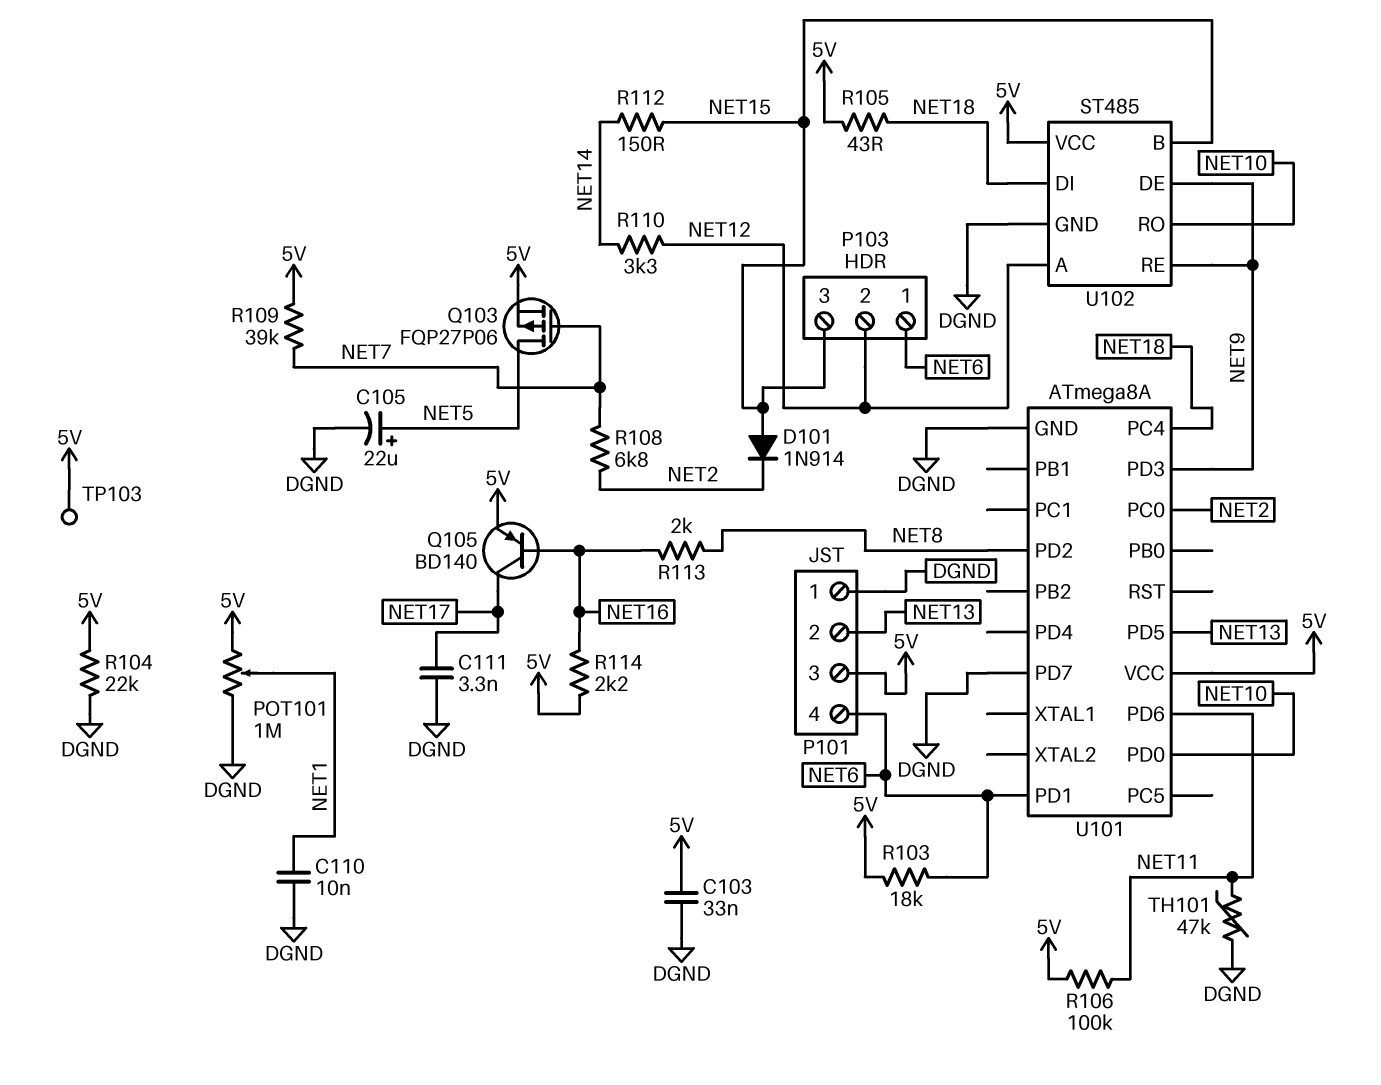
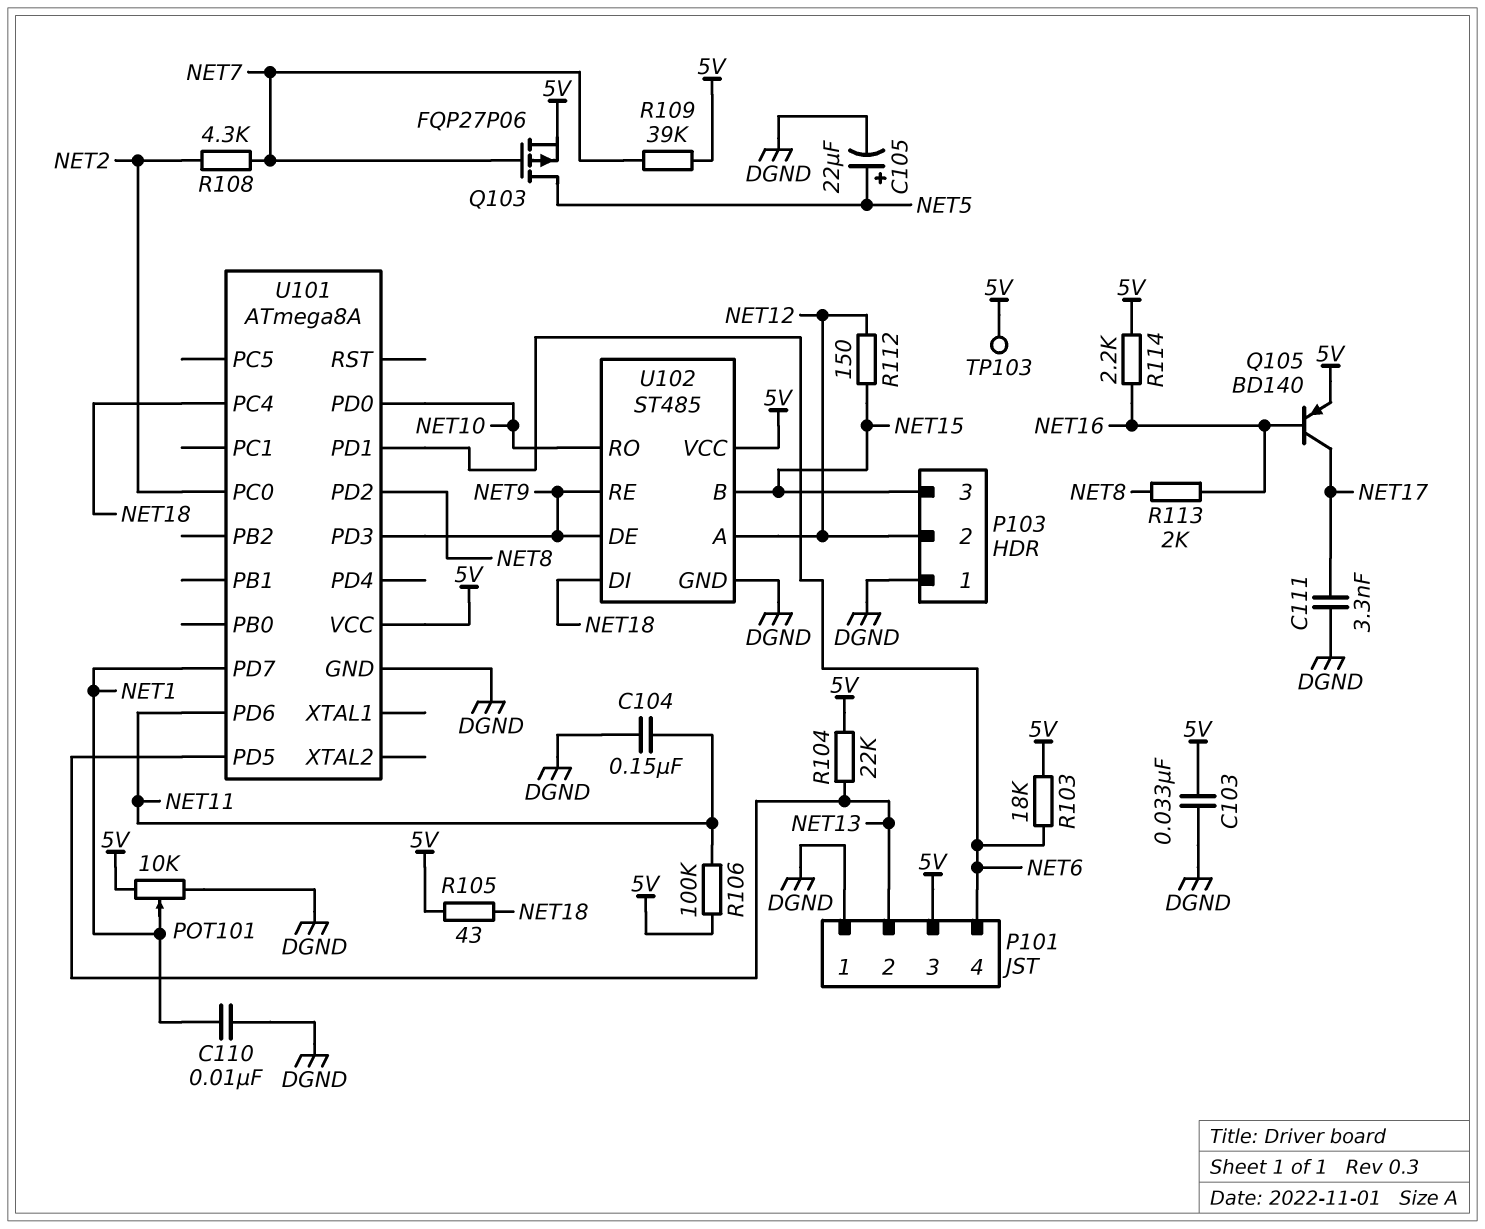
C104: none -> 150nF (DGND, NET11)
D101: diode 1N914 (A NET15, K NET2) -> none
P103 pin 1: NET6 -> DGND
POT101: 1M (5V, DGND, wiper NET1) -> 10k (5V, DGND, wiper NET1)
R104: 22k (5V, DGND) -> 22k (5V, NET13)
R108: 6.8k (NET2, NET7) -> 4.3k (NET2, NET7)
R110: 3.3k (NET12, NET14) -> none
R112: 150 (NET14, NET15) -> 150 (NET12, NET15)
TH101: 47k (DGND, NET11) -> none
U101 pin PD7: DGND -> NET1

